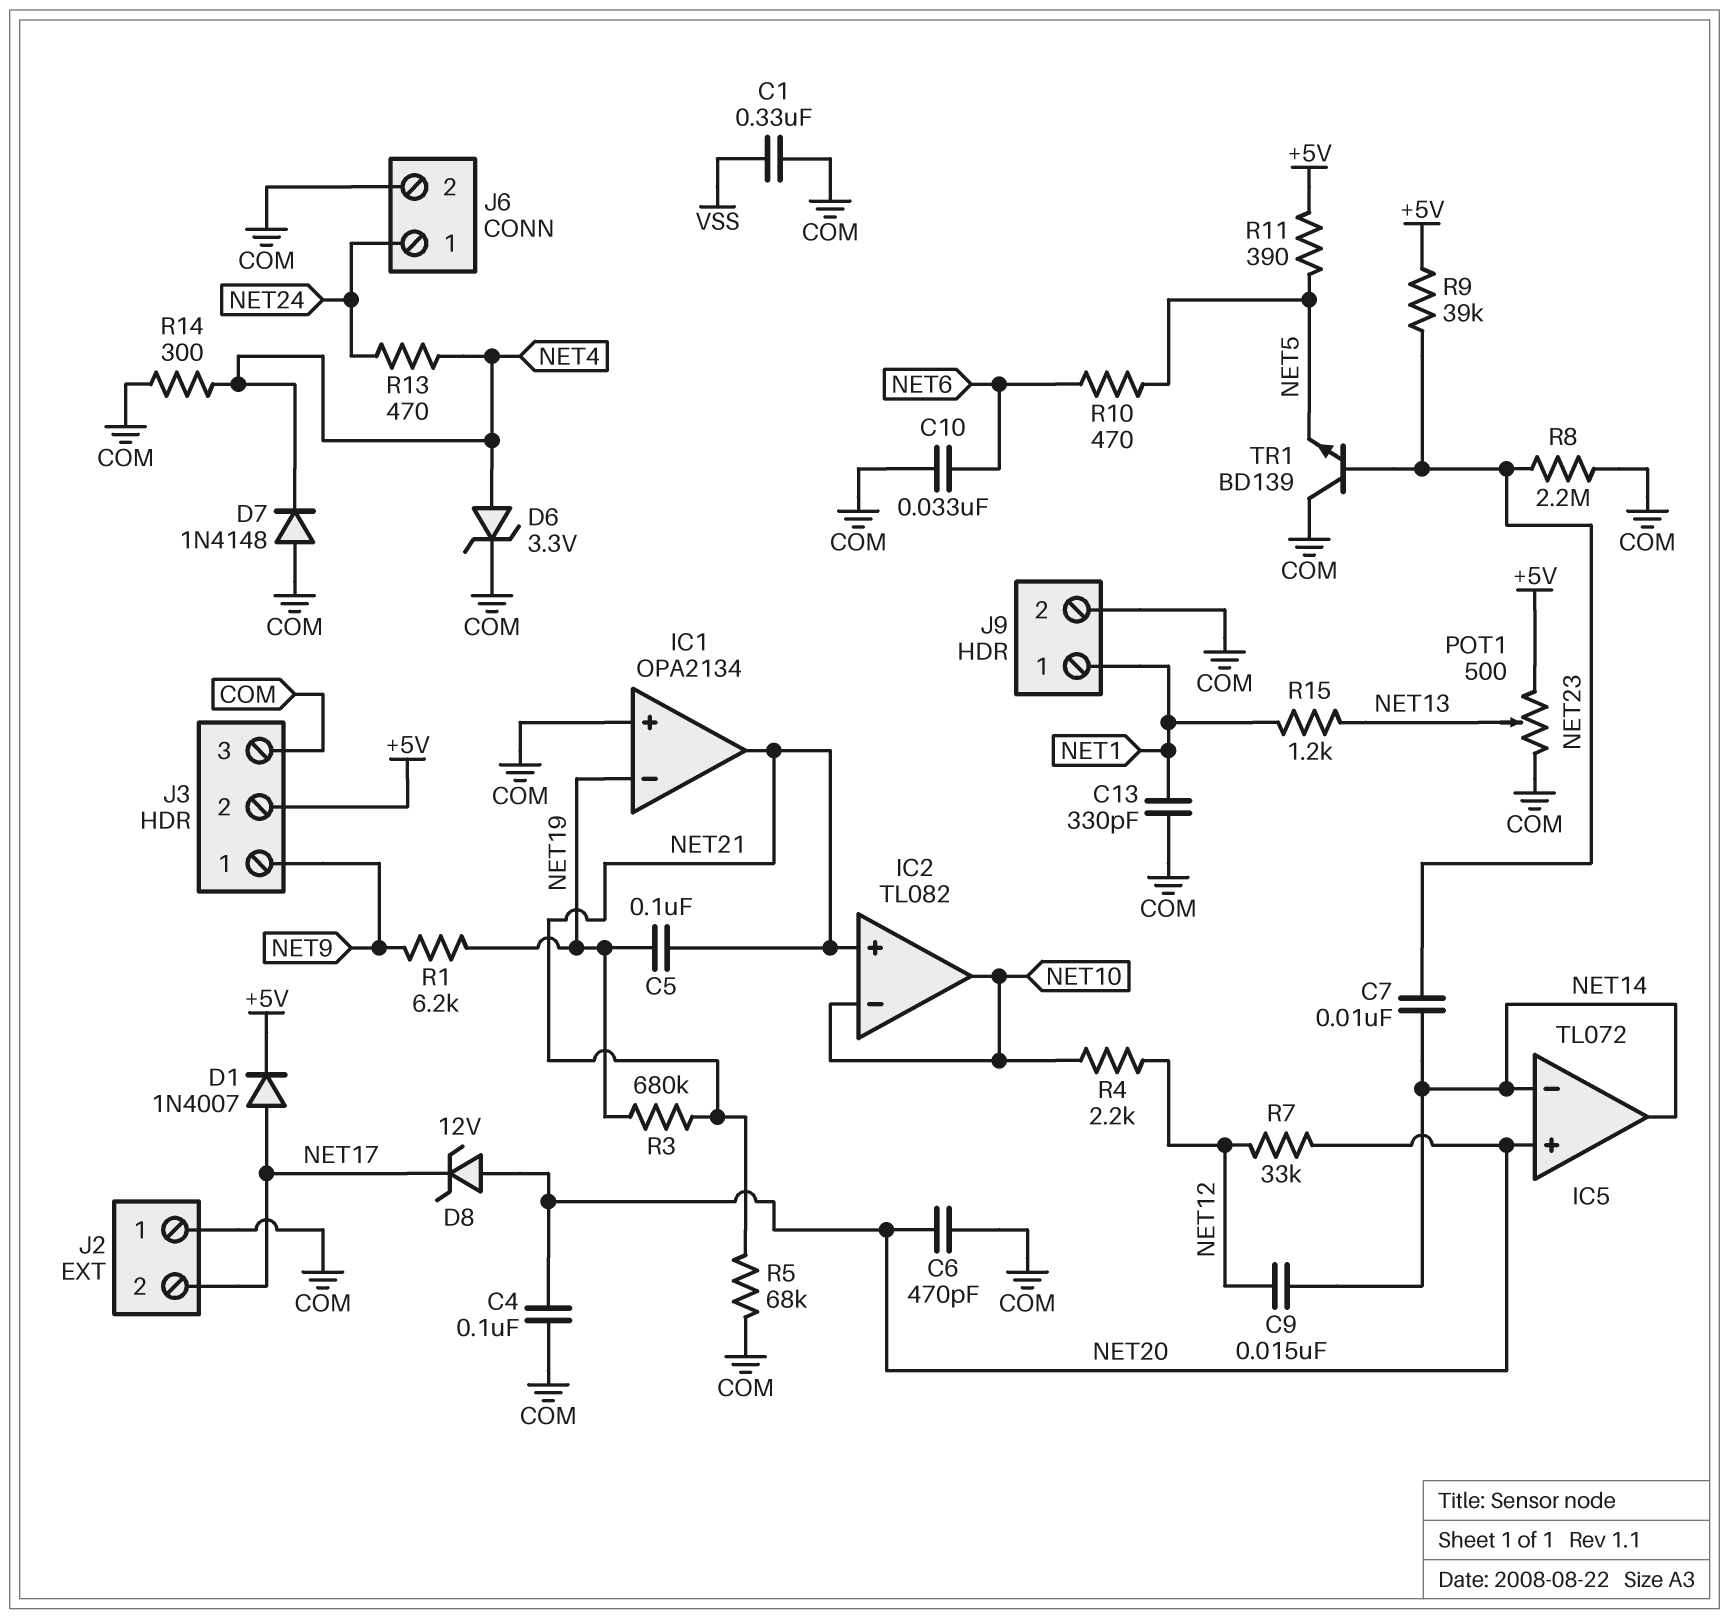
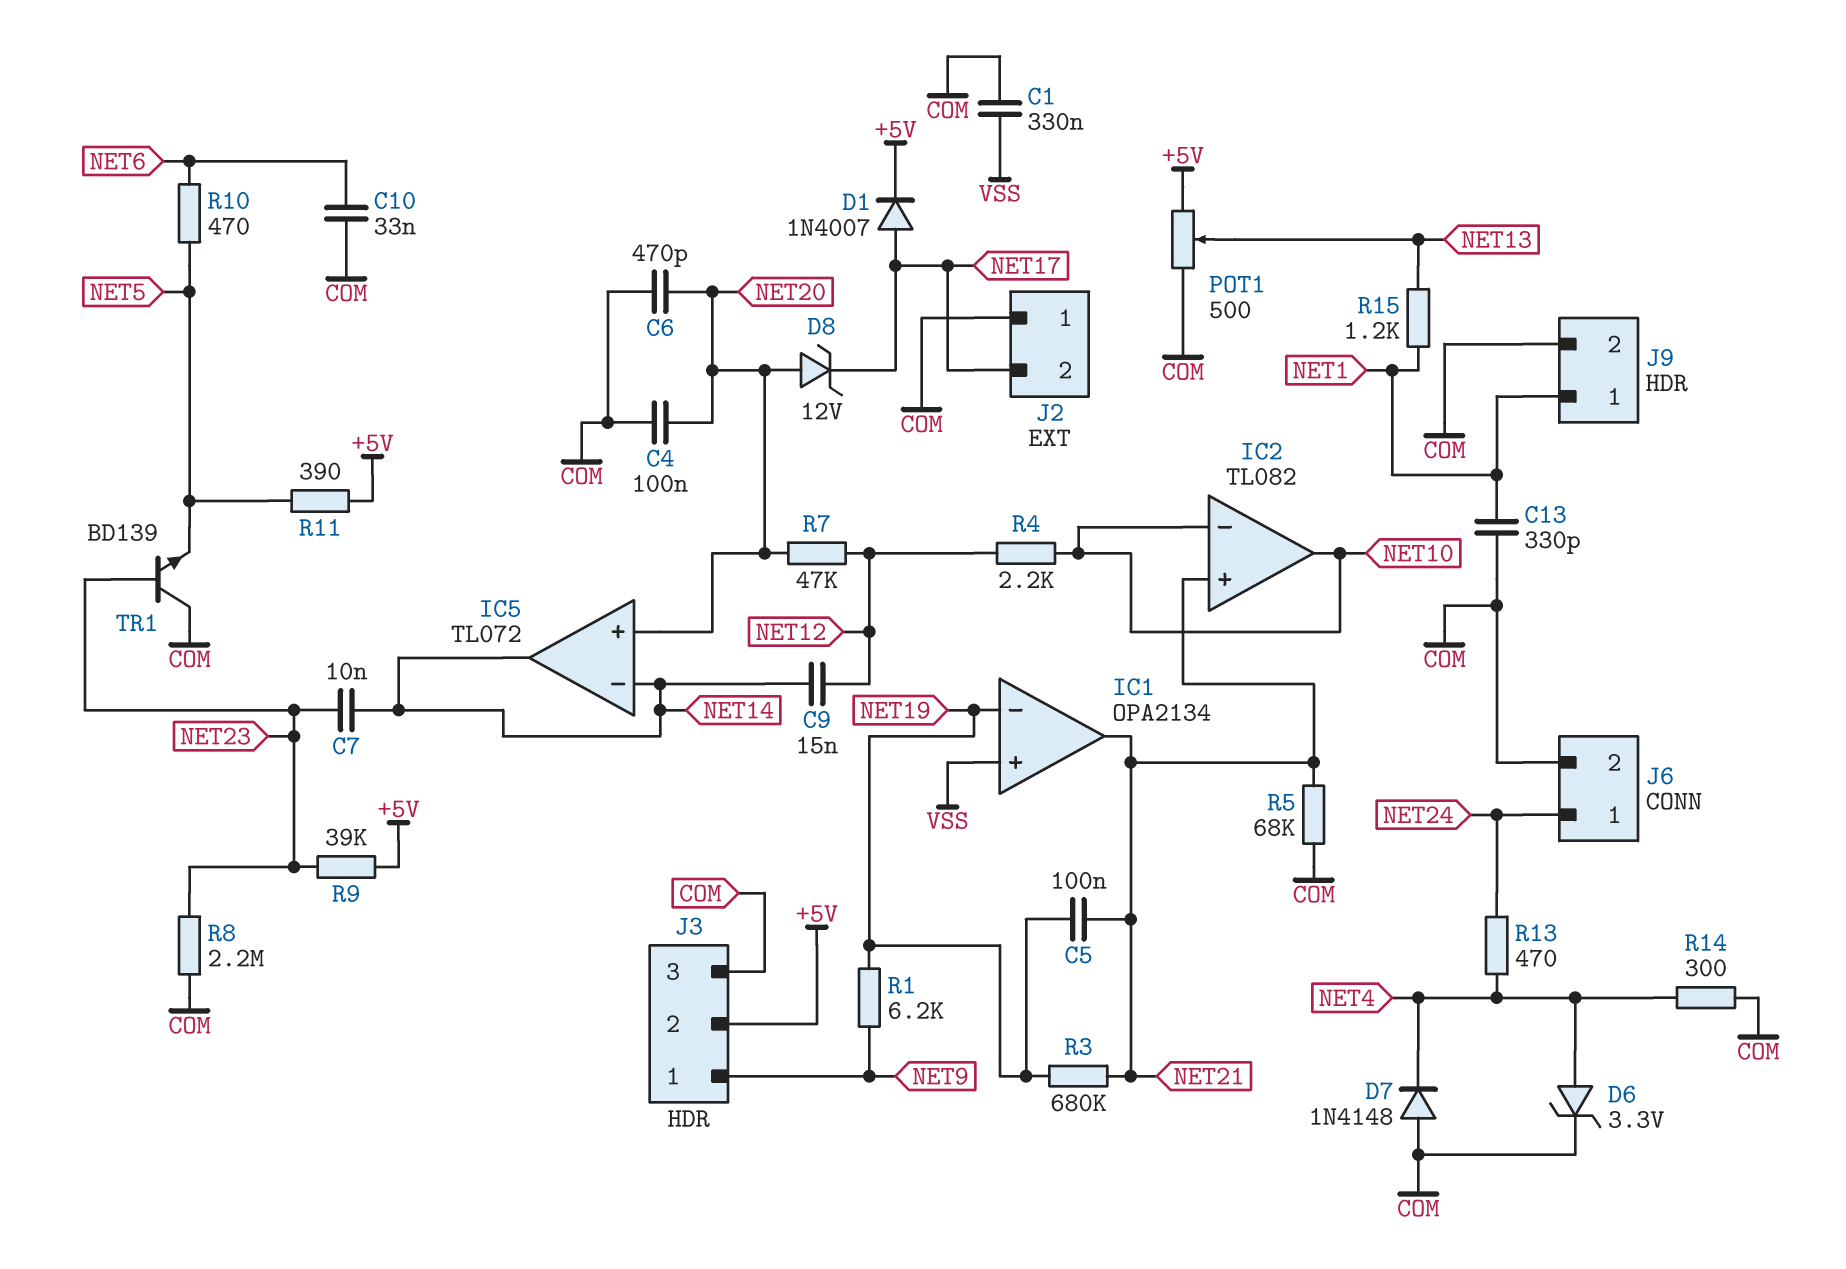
IC1 pin in+: COM -> VSS
R7: 33k (NET12, NET20) -> 47k (NET12, NET20)

